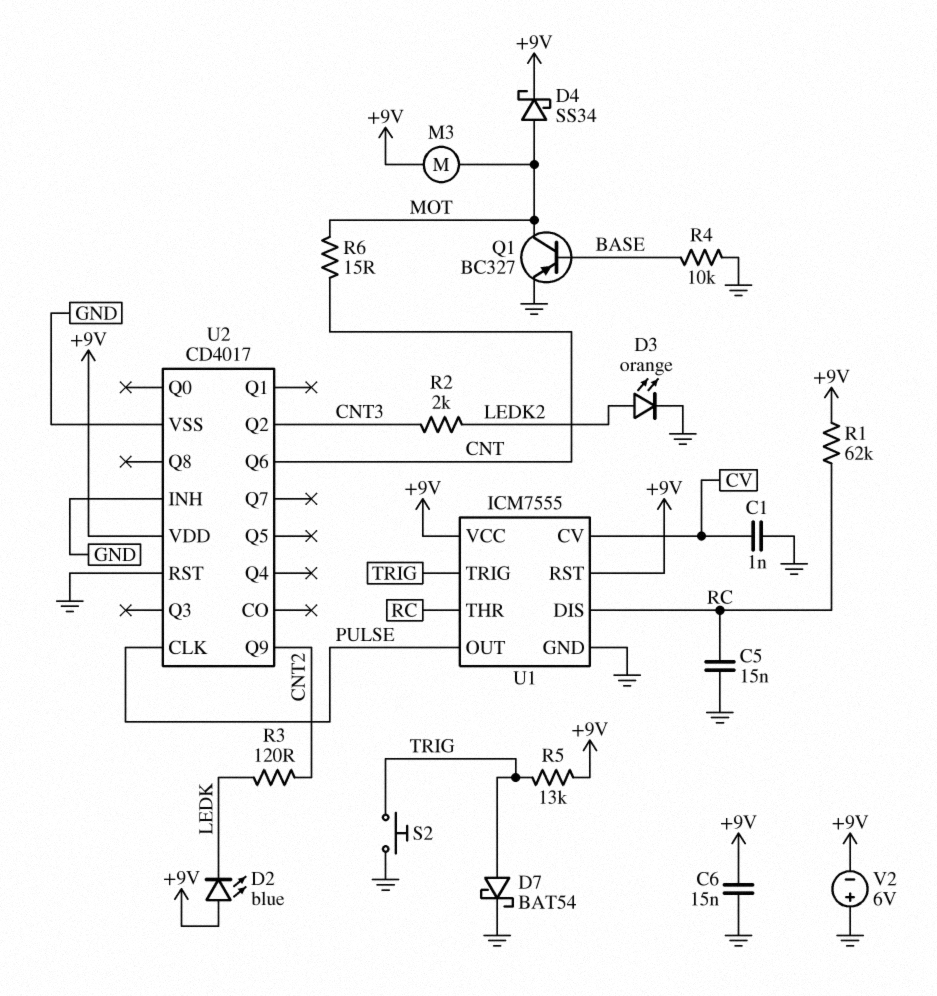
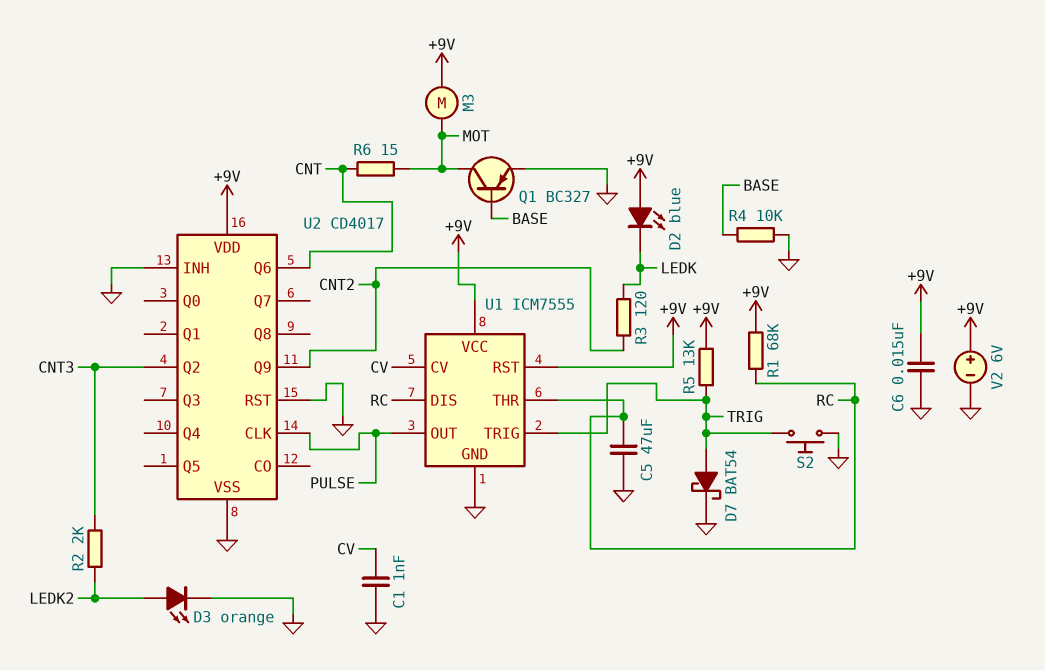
C5: 15nF (GND, RC) -> 47uF (GND, RC)
D4: schottky SS34 (A MOT, K +9V) -> none
R1: 62k (+9V, RC) -> 68k (+9V, RC)
V2: 6V (plus GND, minus +9V) -> 6V (plus +9V, minus GND)

